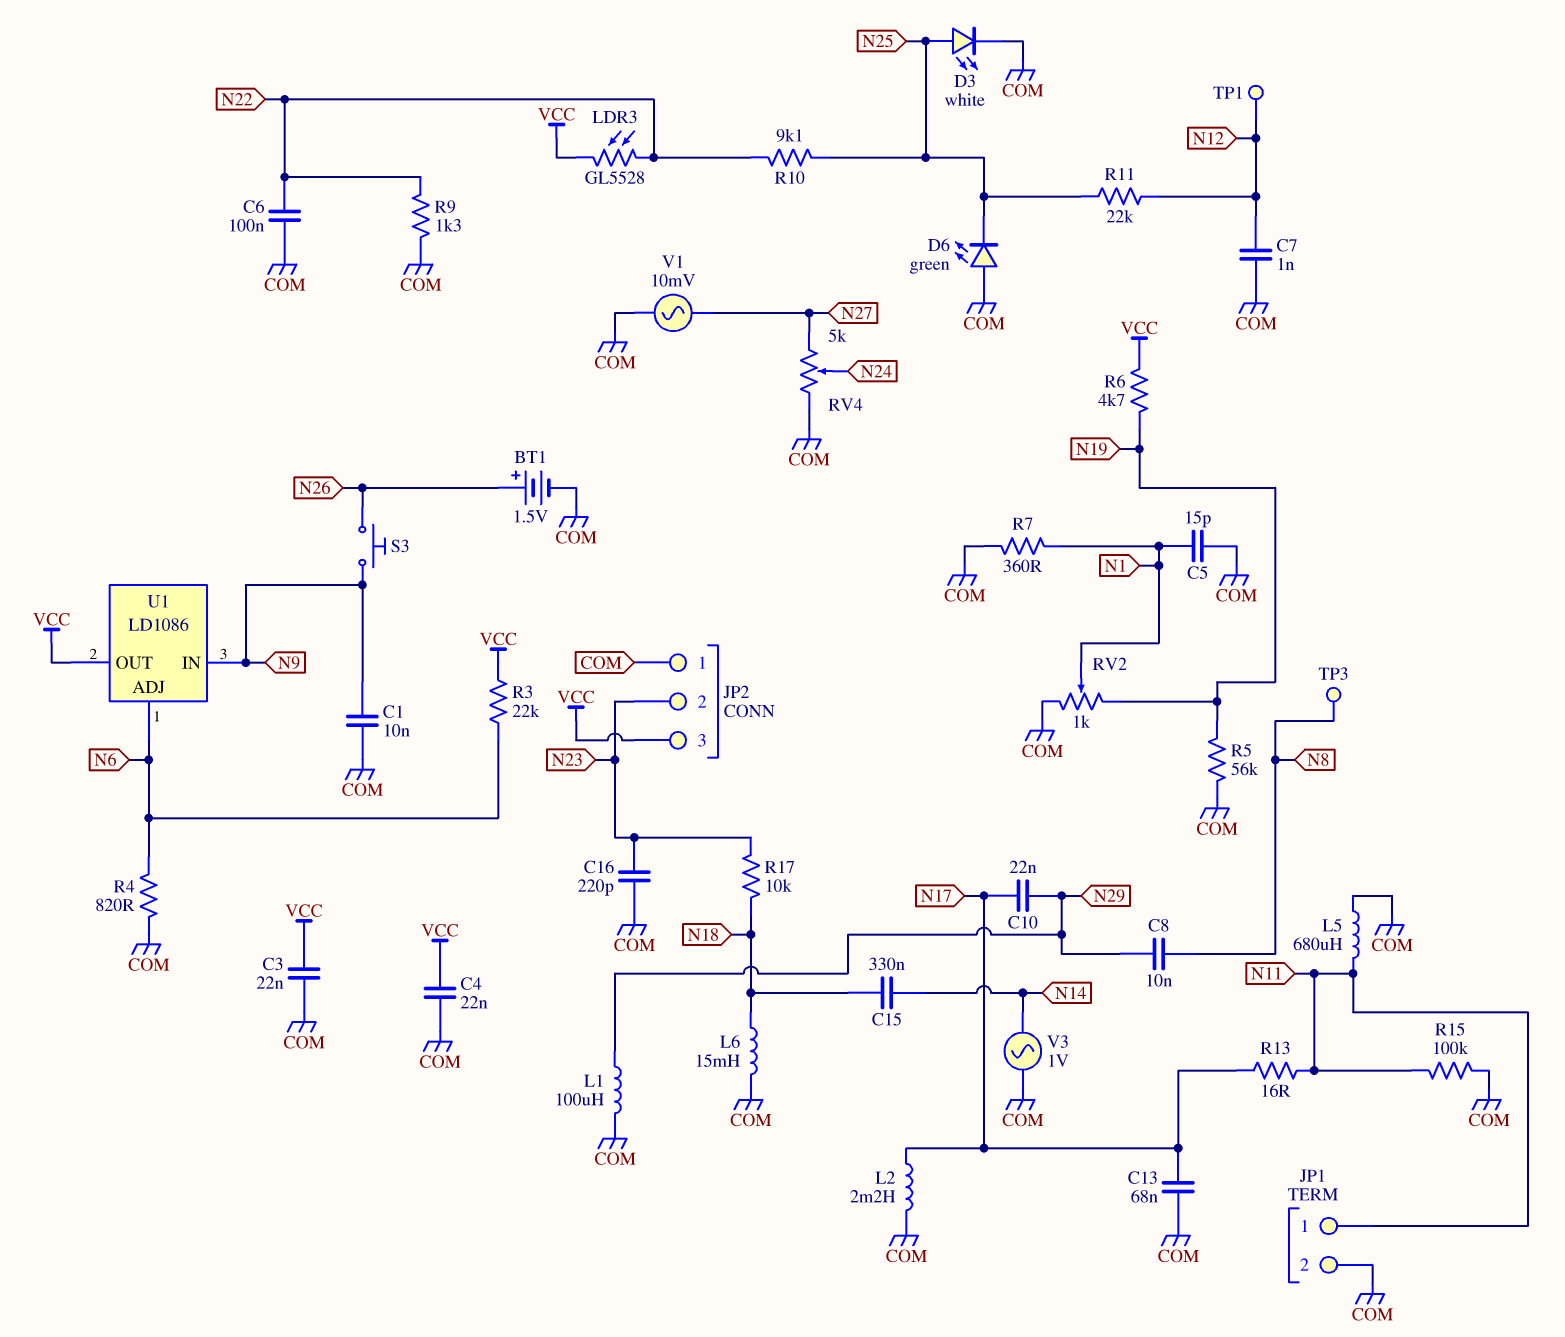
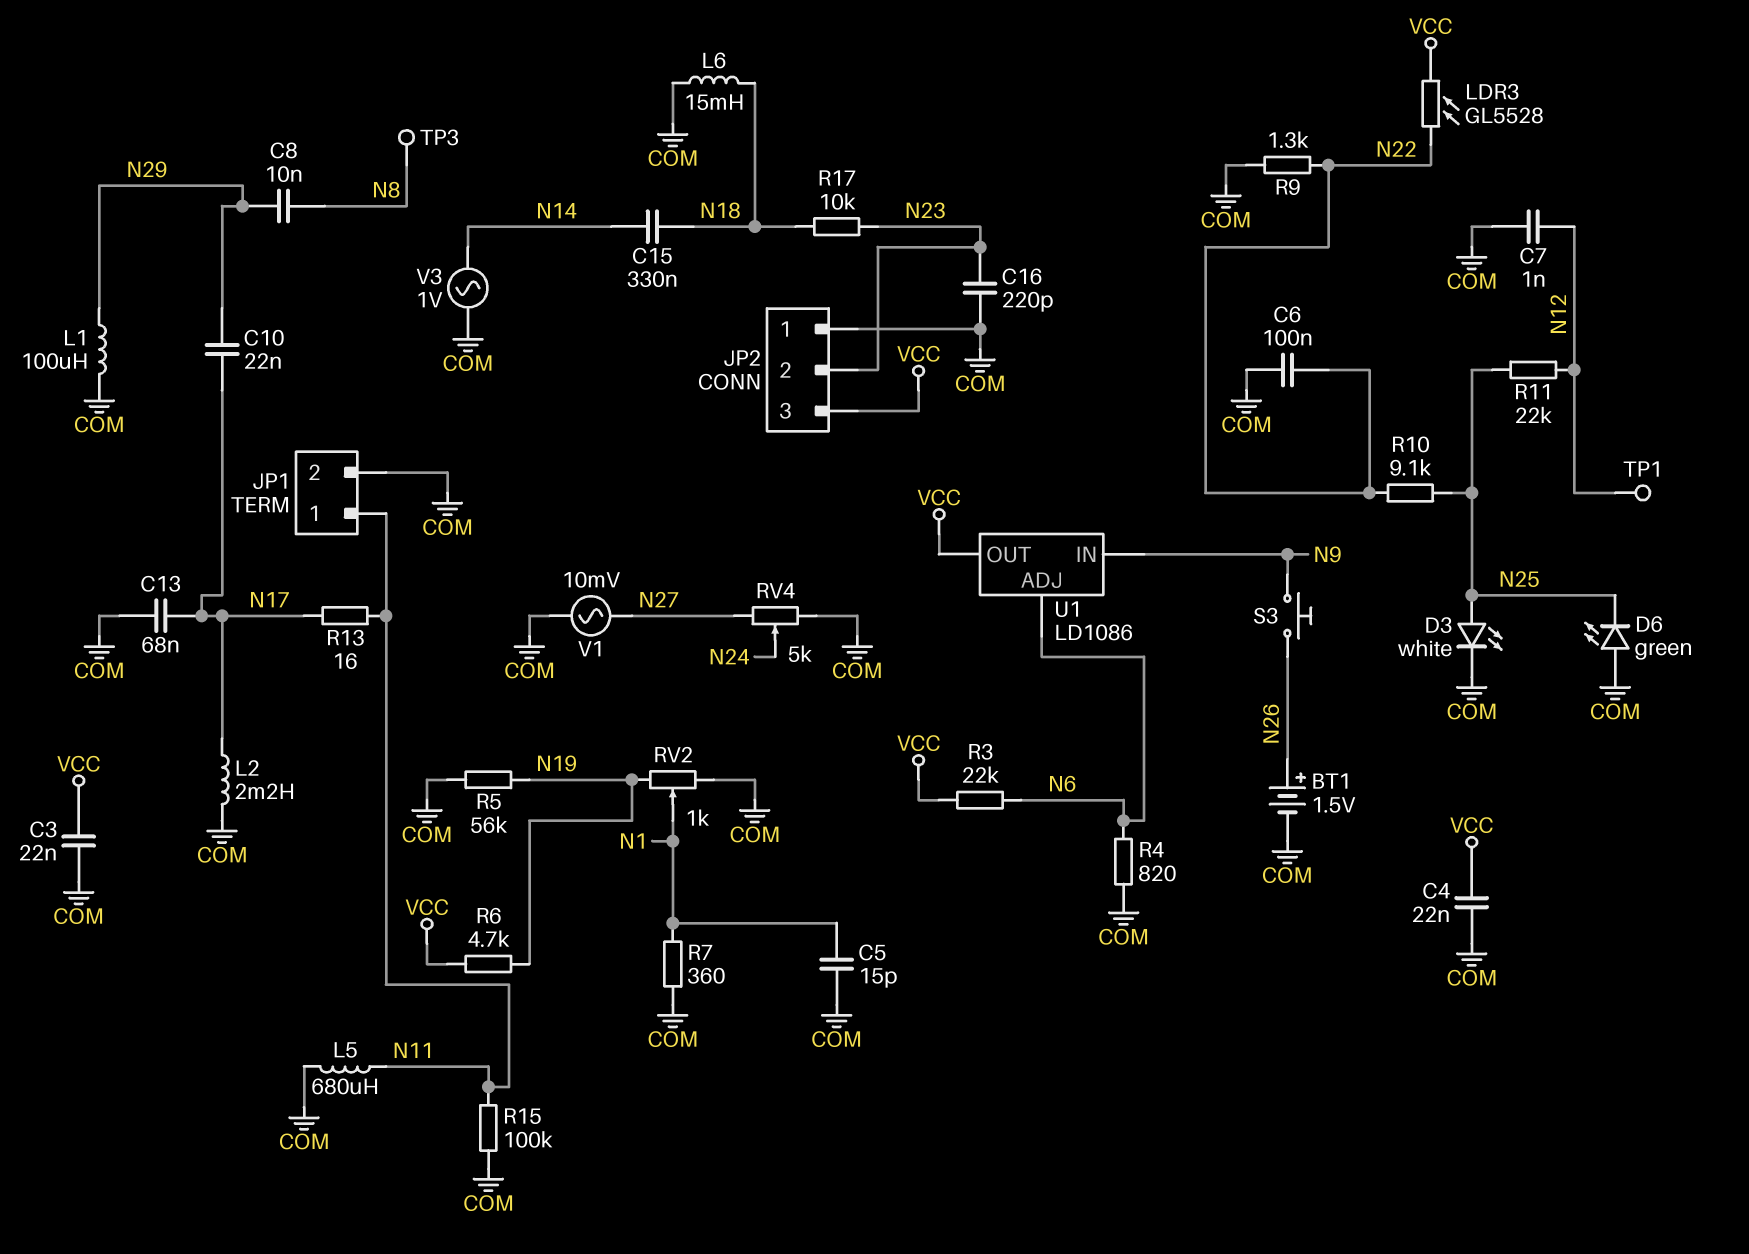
C1: 10nF (COM, N9) -> none

